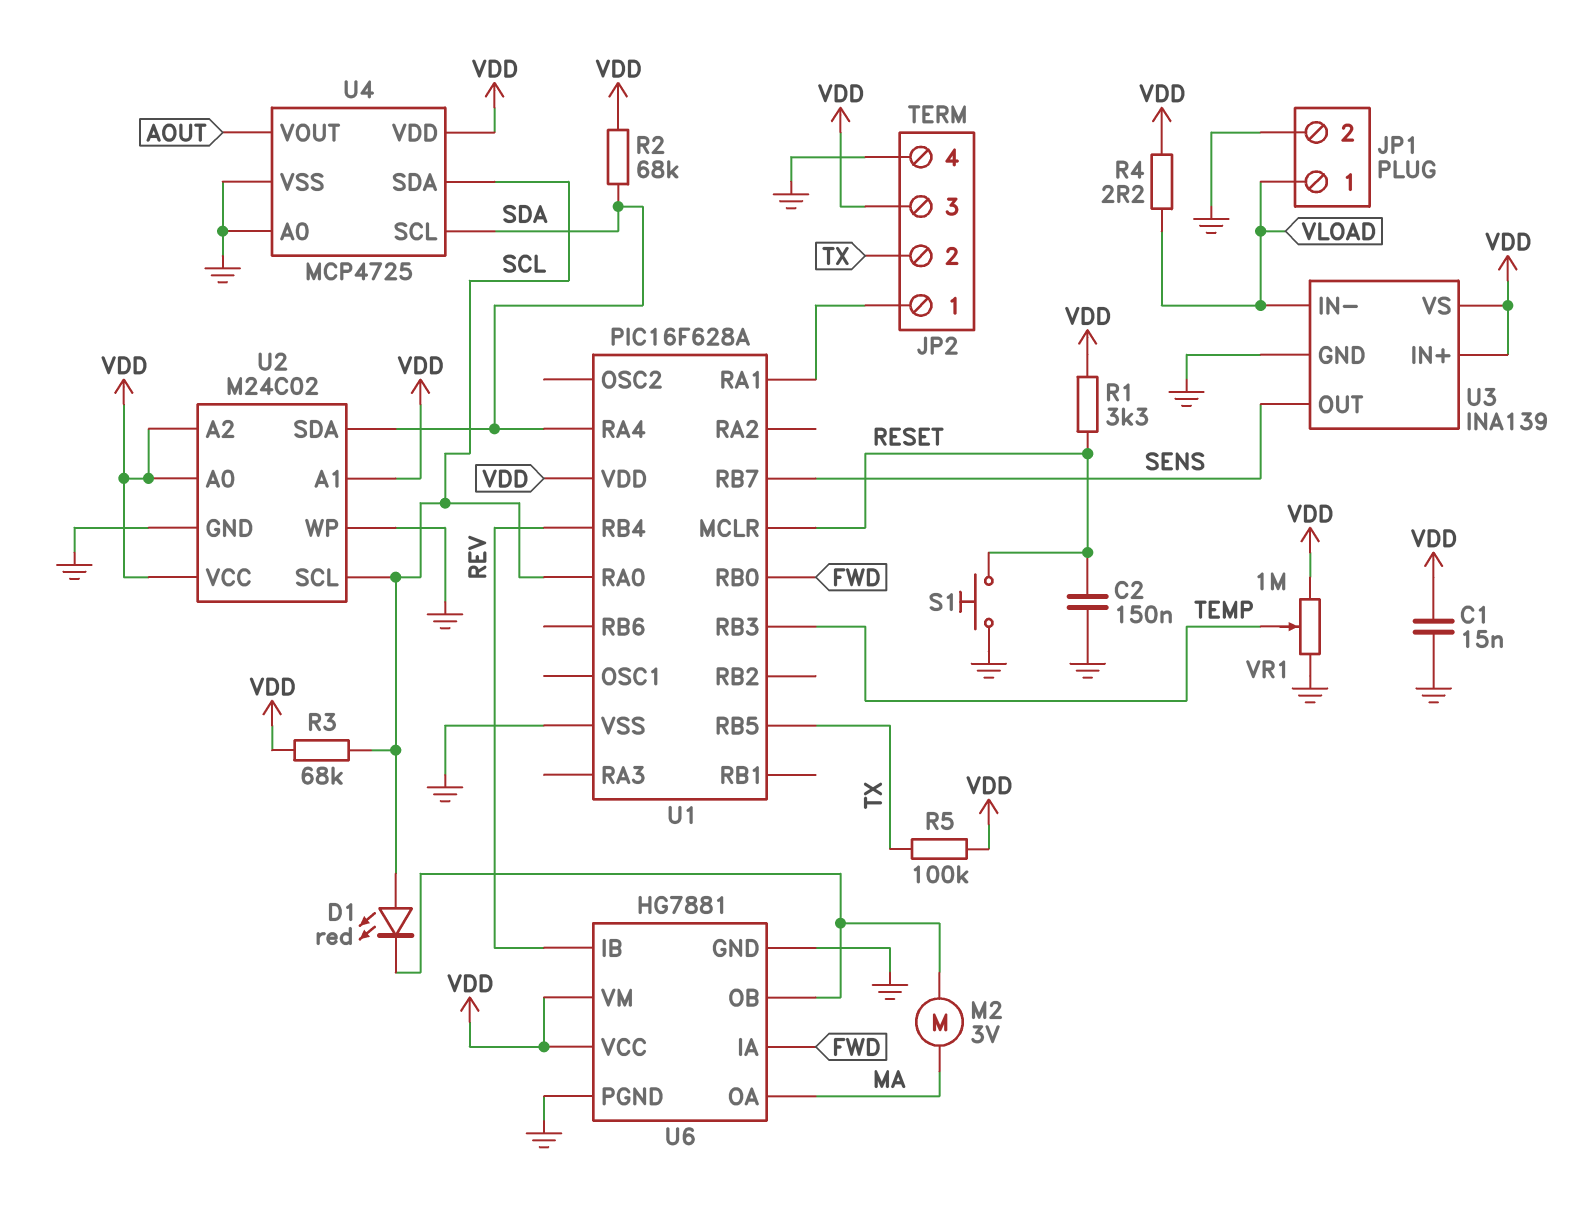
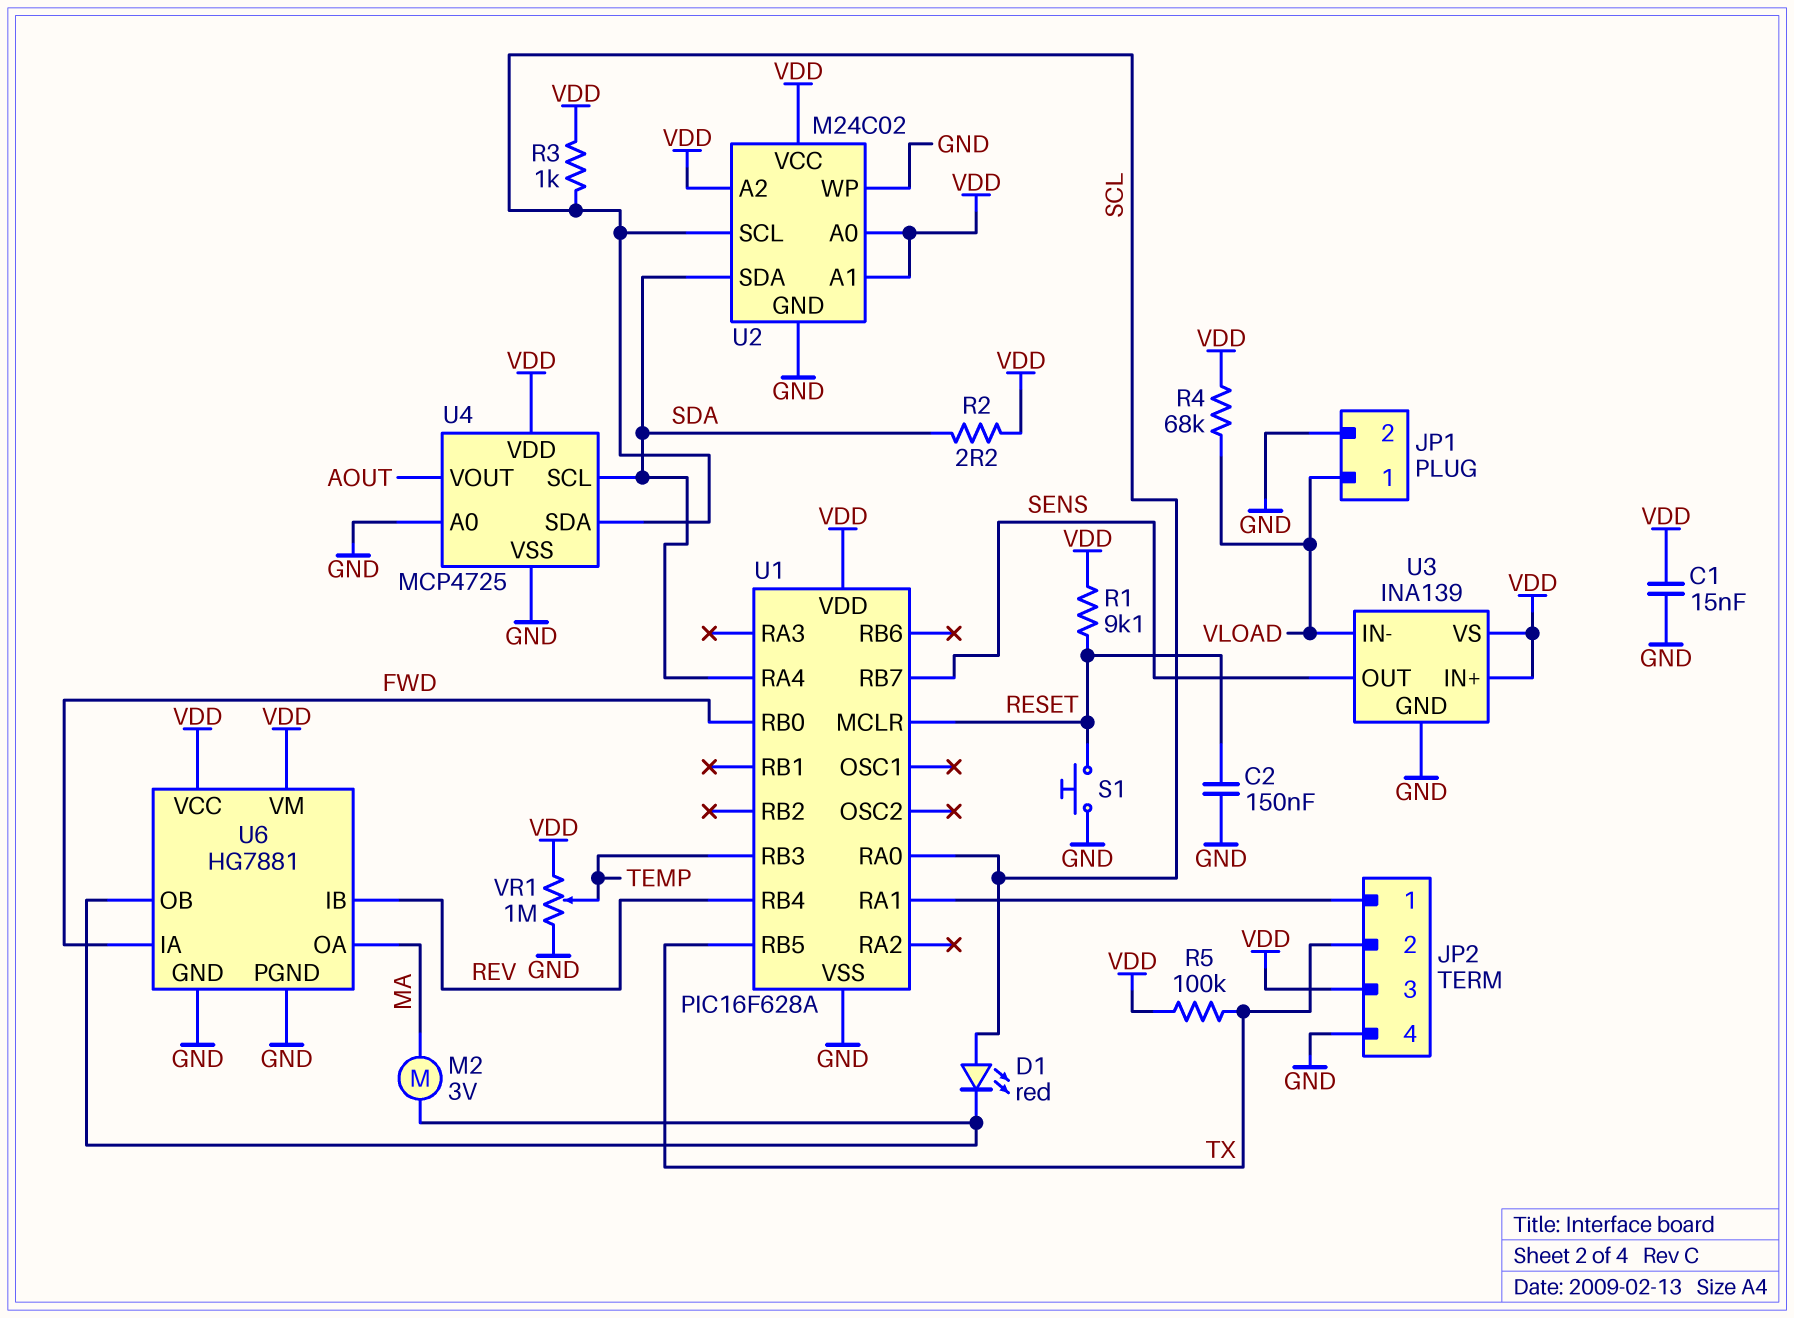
R1: 3.3k (RESET, VDD) -> 9.1k (RESET, VDD)
R2: 68k (SDA, VDD) -> 2.2 (SDA, VDD)
R3: 68k (SCL, VDD) -> 1k (SCL, VDD)
R4: 2.2 (VDD, VLOAD) -> 68k (VDD, VLOAD)

